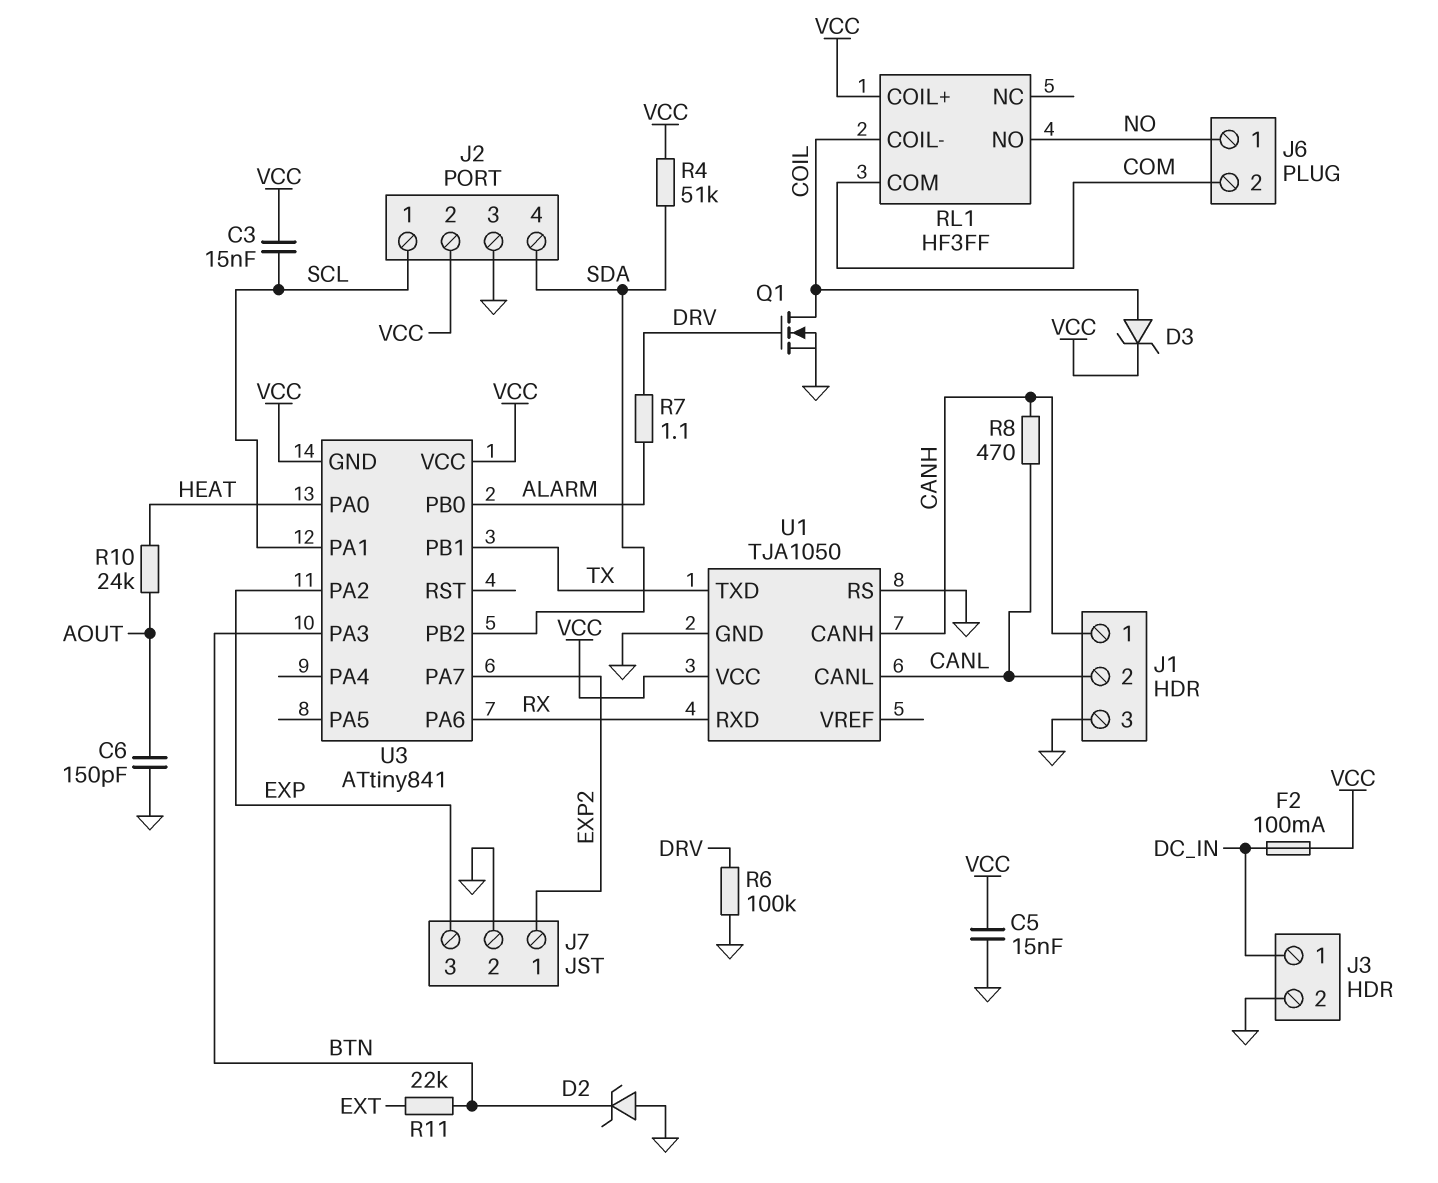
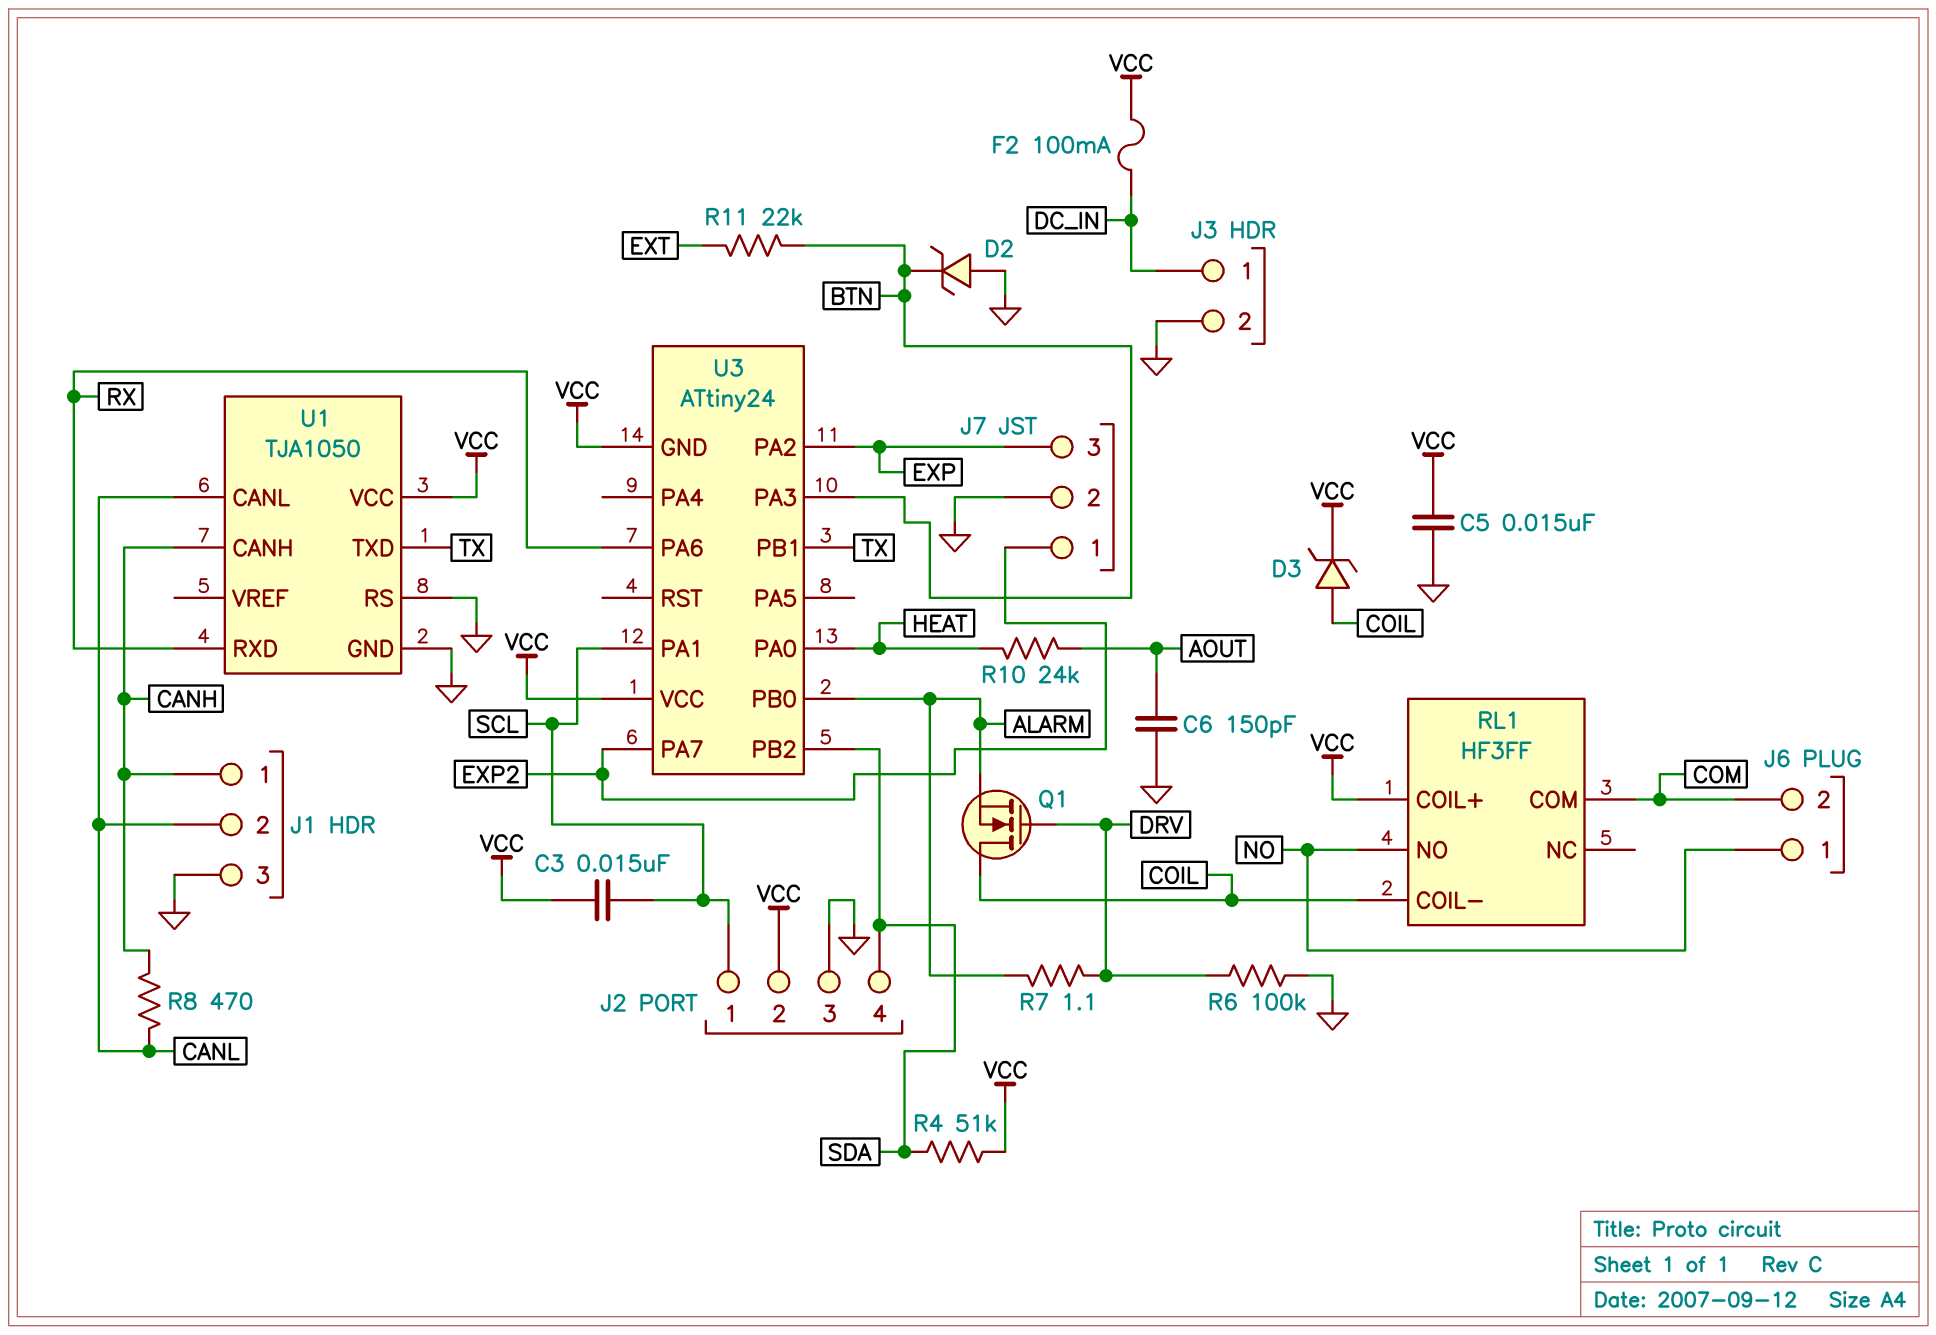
Q1: NMOS (G DRV, D COIL, S GND) -> NMOS (G DRV, D COIL, S ALARM)
U3: ATtiny841 -> ATtiny24

